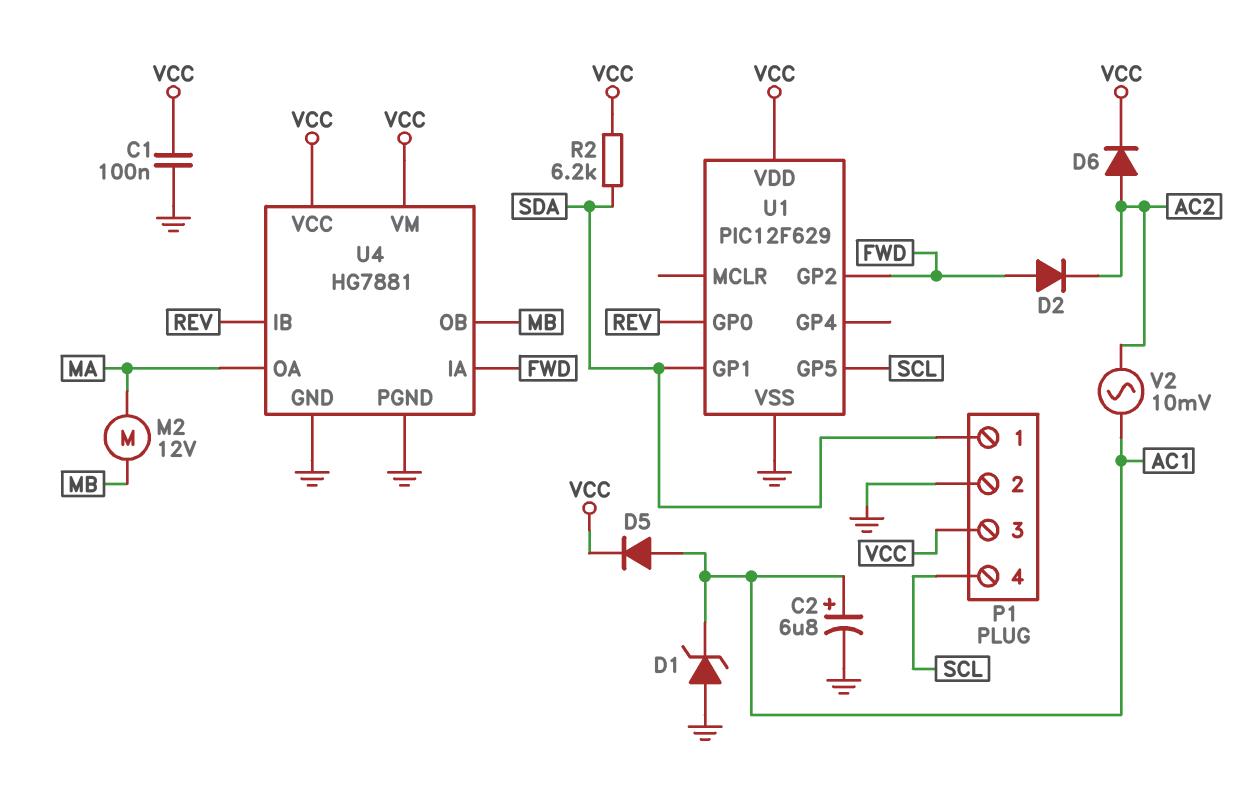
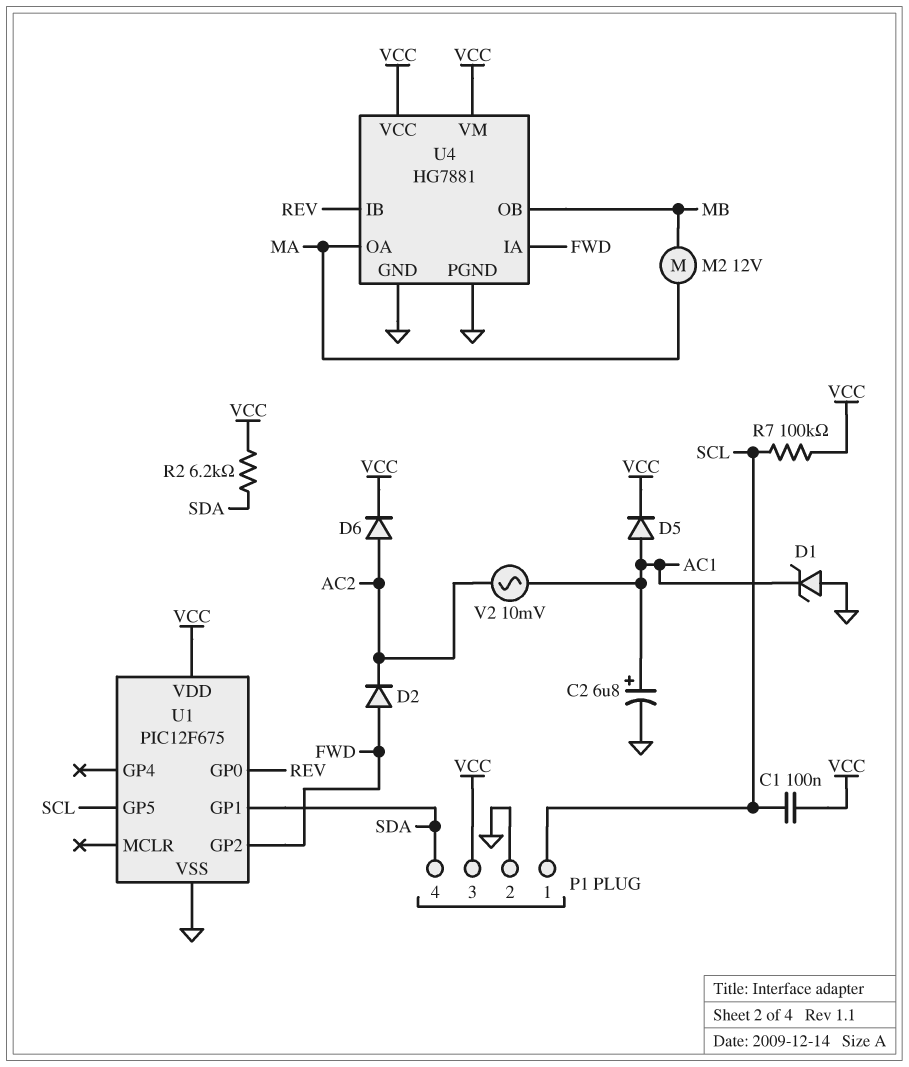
C1: 100nF (GND, VCC) -> 100nF (SCL, VCC)
P1 pin 1: SDA -> SCL
P1 pin 4: SCL -> SDA
R7: none -> 100k (SCL, VCC)
U1: PIC12F629 -> PIC12F675

